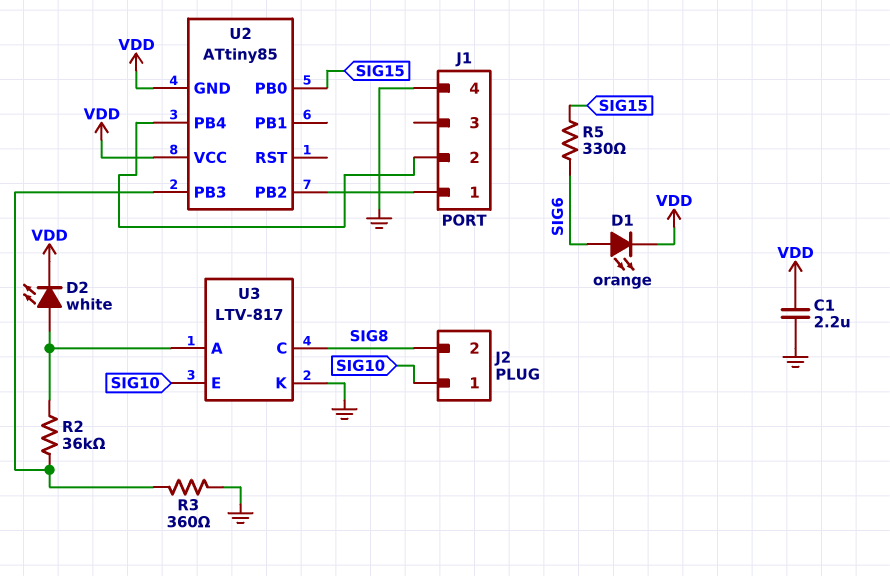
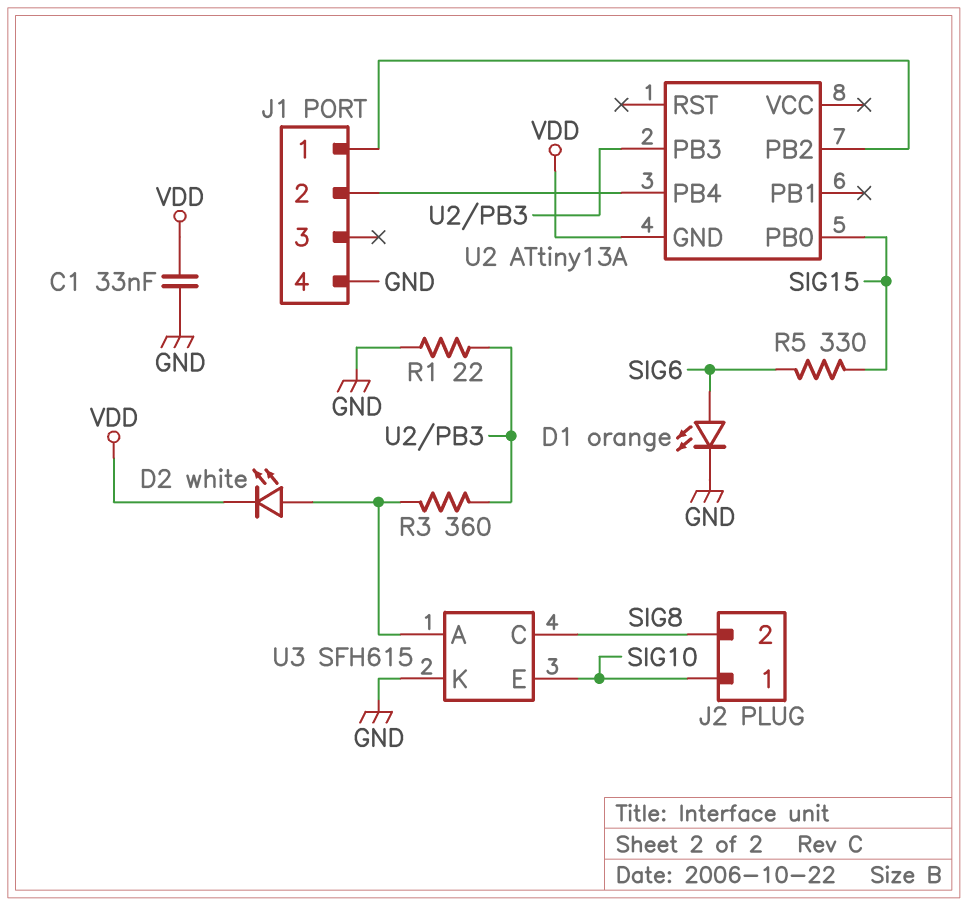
C1: 2.2uF (GND, VDD) -> 33nF (GND, VDD)
D1: LED orange (A SIG6, K VDD) -> LED orange (A SIG6, K GND)
R1: none -> 22 (GND, U2/PB3)
R2: 36k (U2/PB3, U3/A) -> none
R3: 360 (GND, U2/PB3) -> 360 (U2/PB3, U3/A)
U2: ATtiny85 -> ATtiny13A
U2 pin VCC: VDD -> none
U3: LTV-817 -> SFH615

